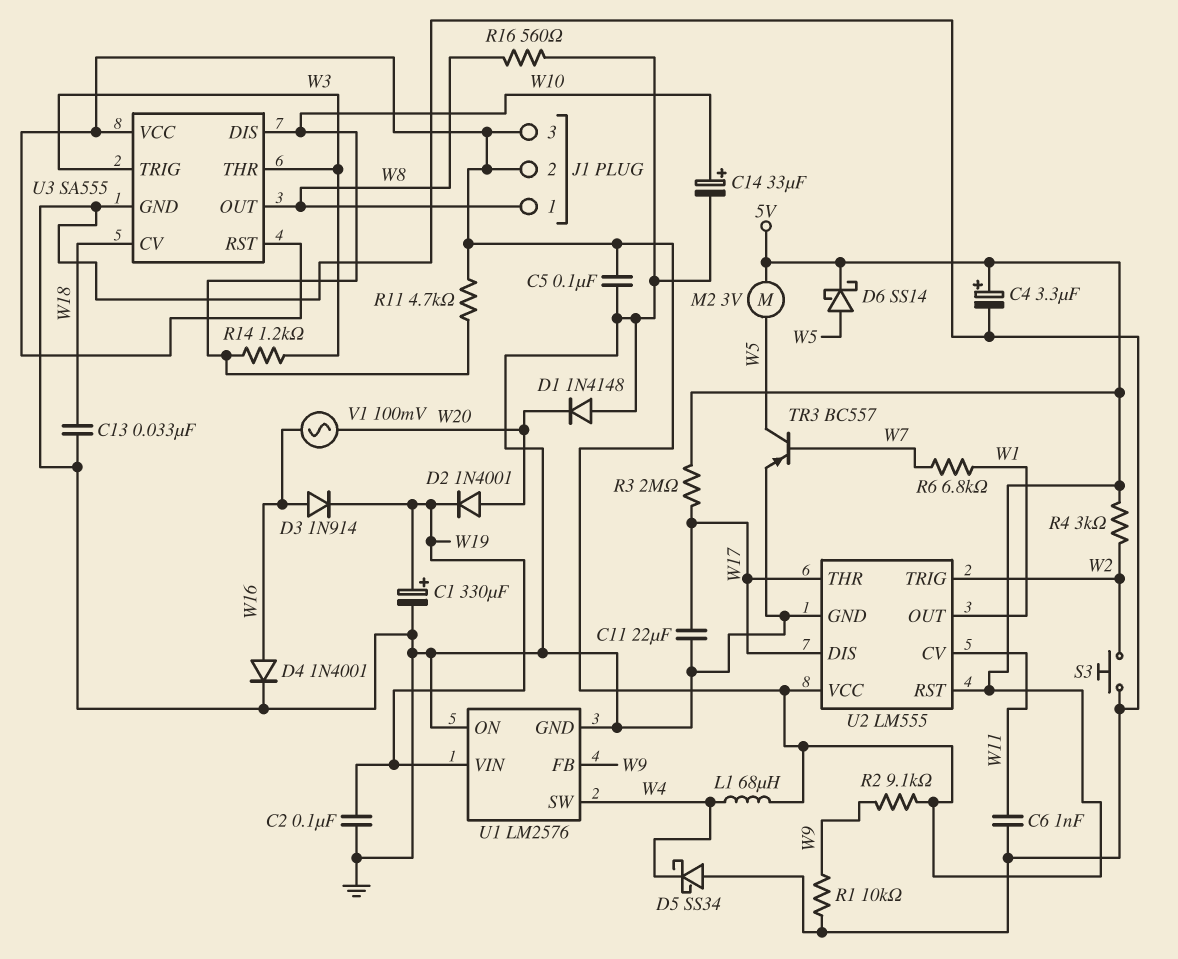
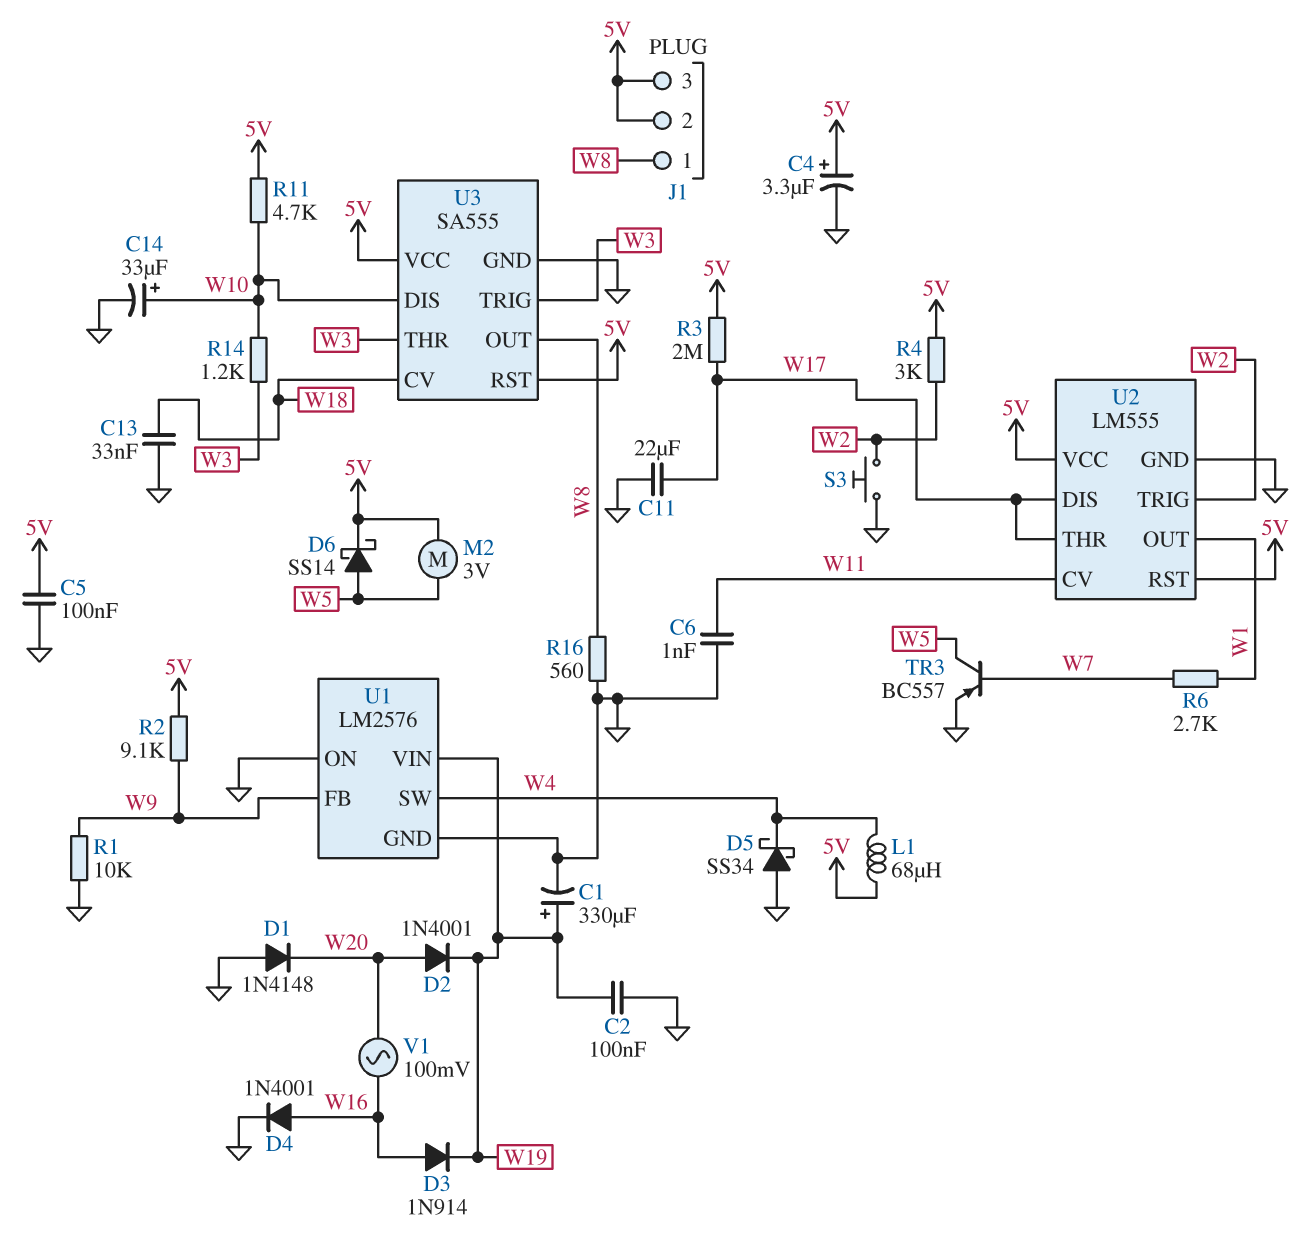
R6: 6.8k (W1, W7) -> 2.7k (W1, W7)

